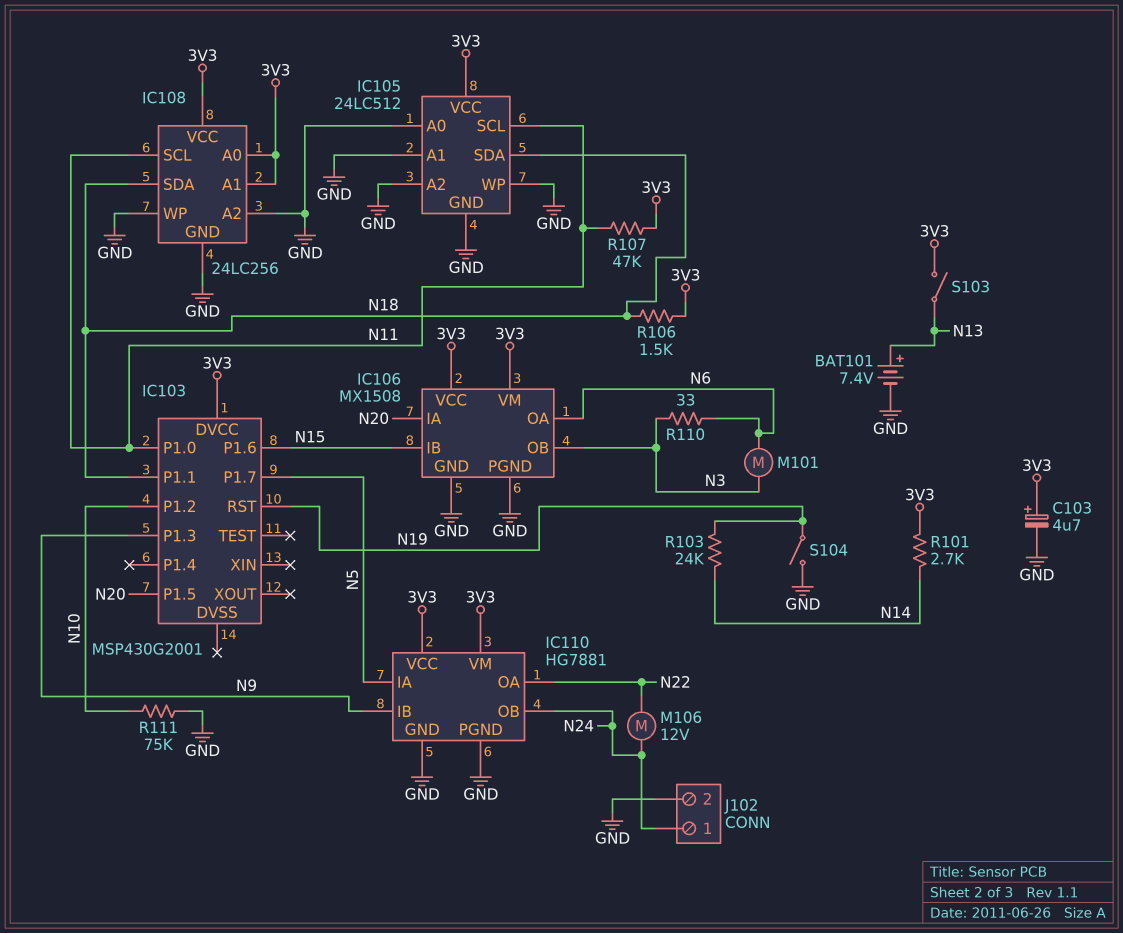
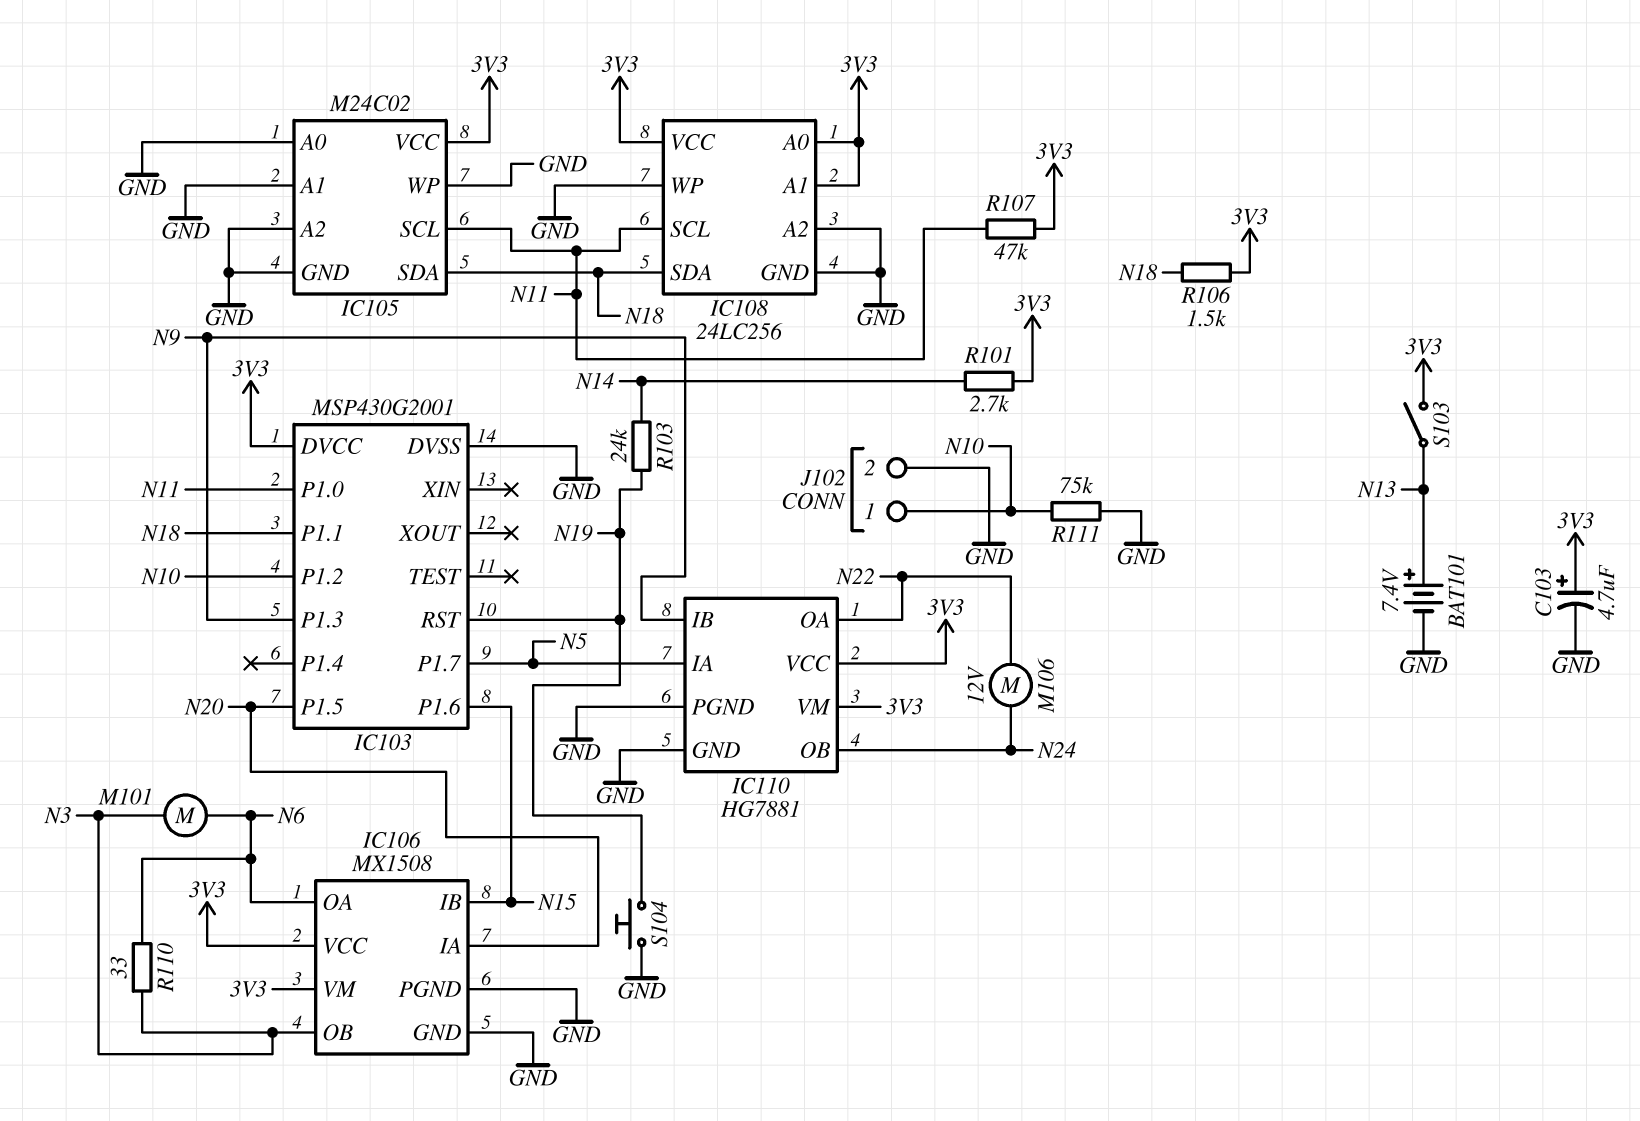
IC103 pin DVSS: none -> GND
IC105: 24LC512 -> M24C02
J102 pin 1: N24 -> N10
S104: switch (GND, N19) -> button (GND, N19)

